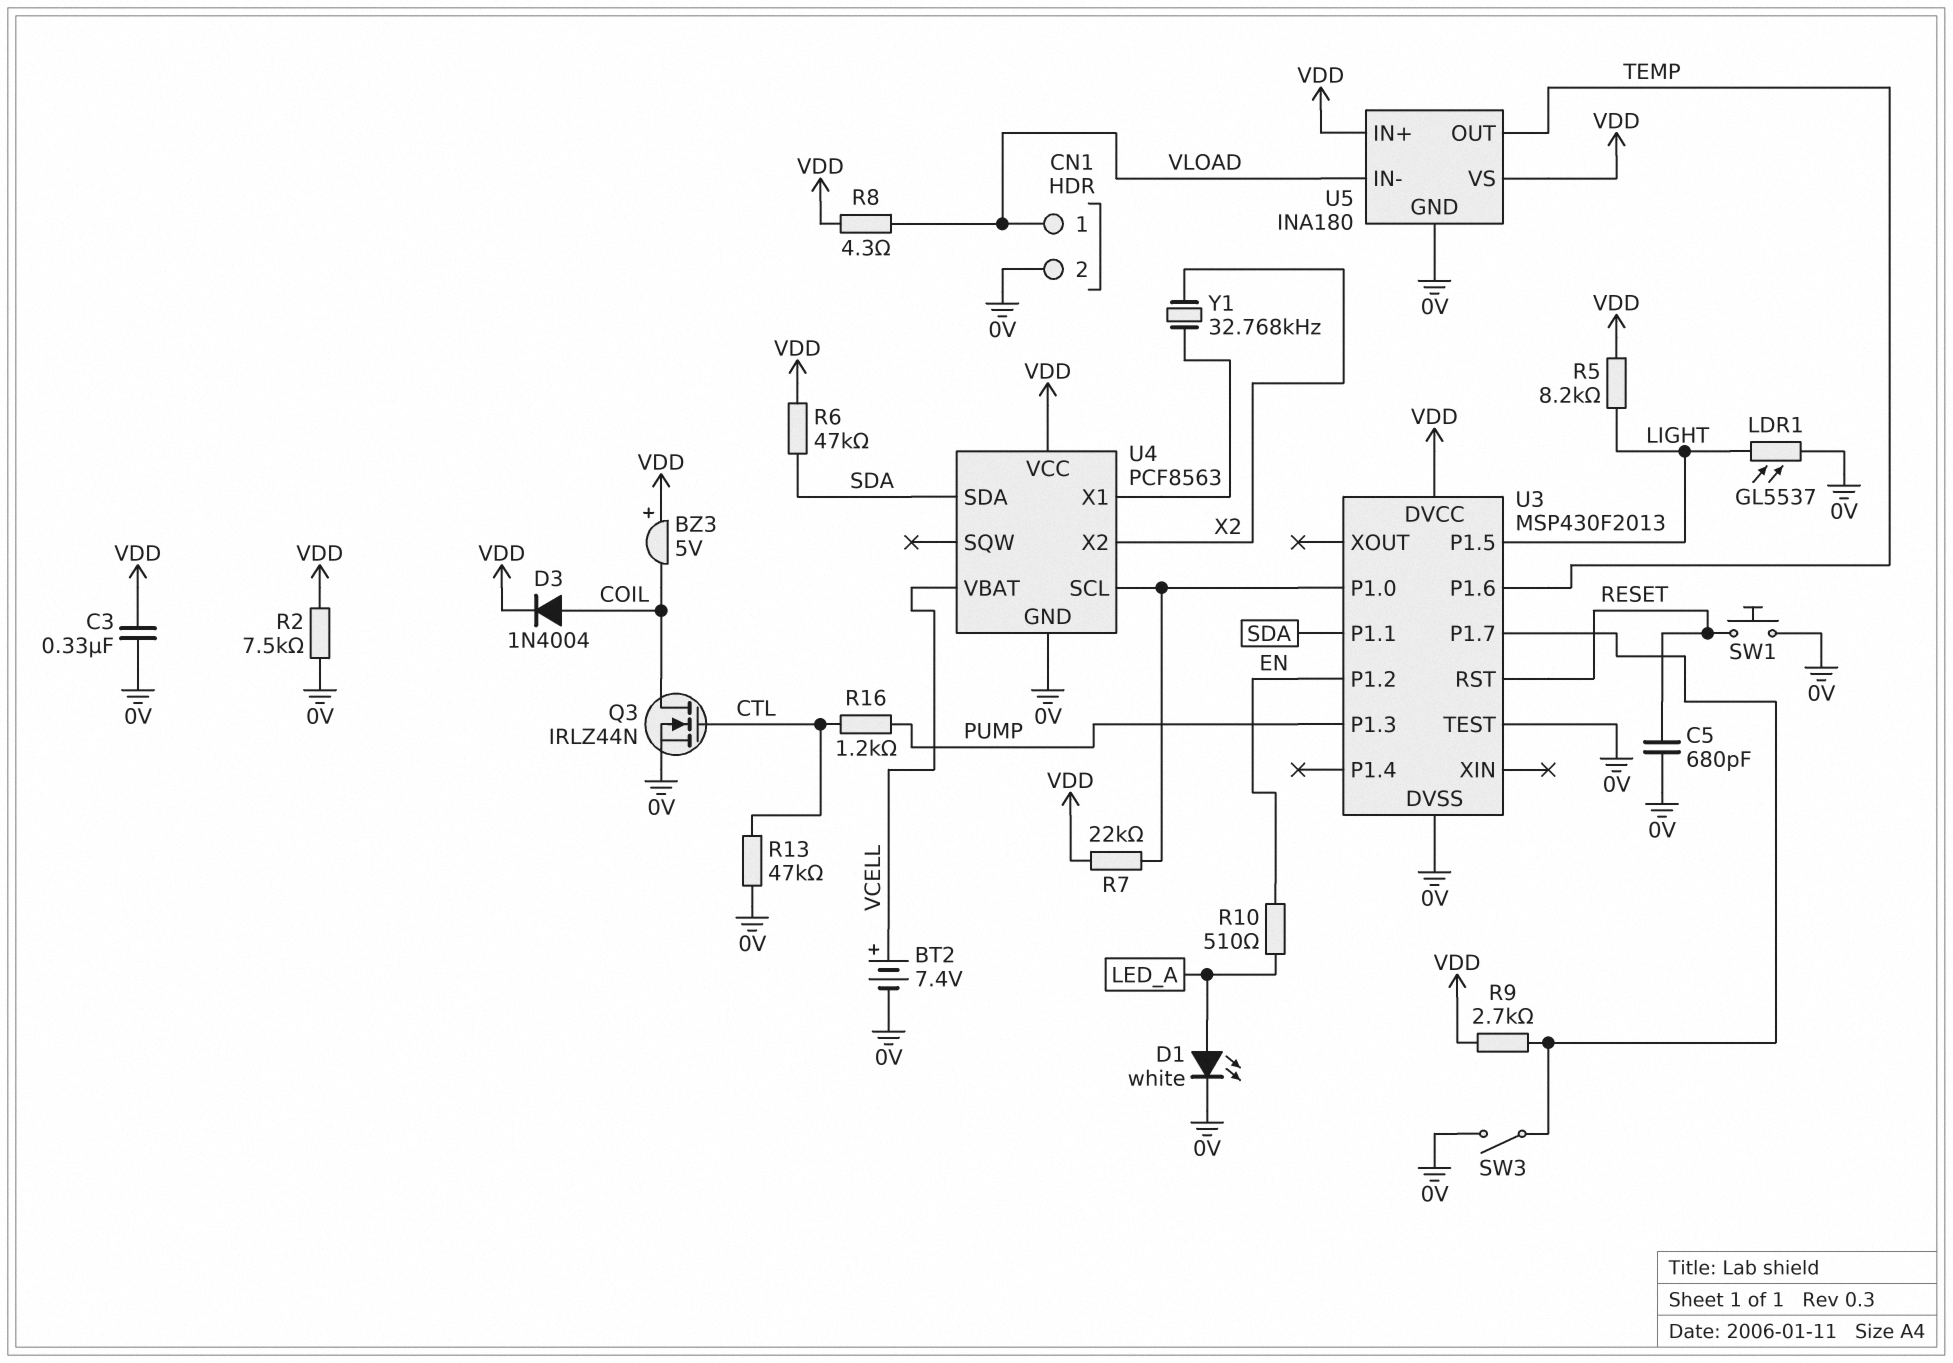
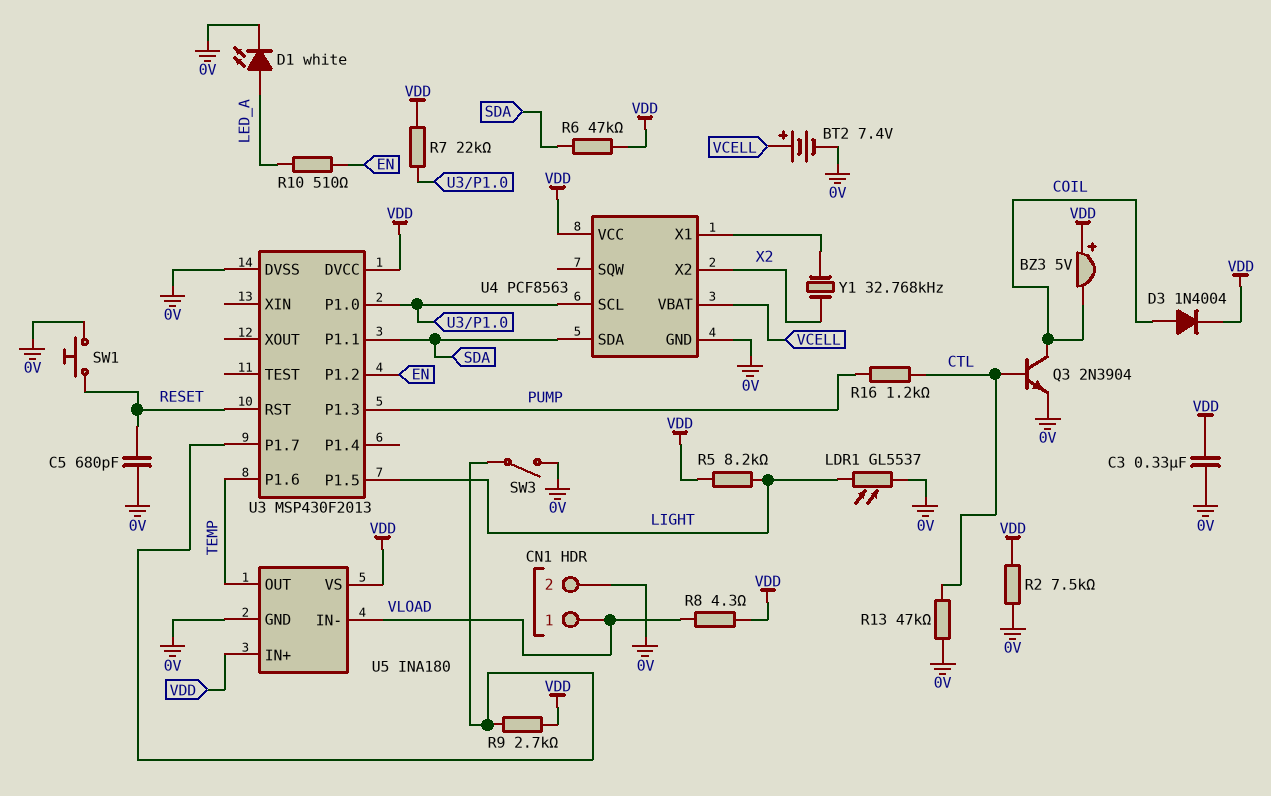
Q3: NMOS IRLZ44N (G CTL, D COIL, S 0V) -> NPN 2N3904 (B CTL, C COIL, E 0V)
U3 pin TEST: 0V -> none

